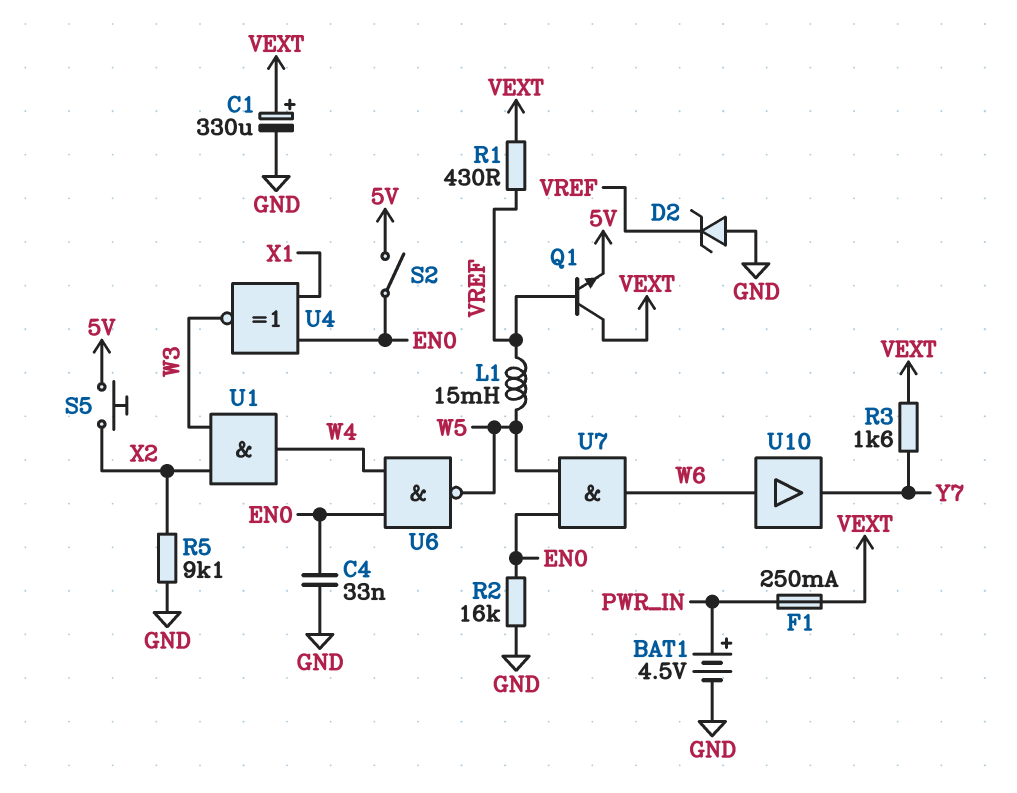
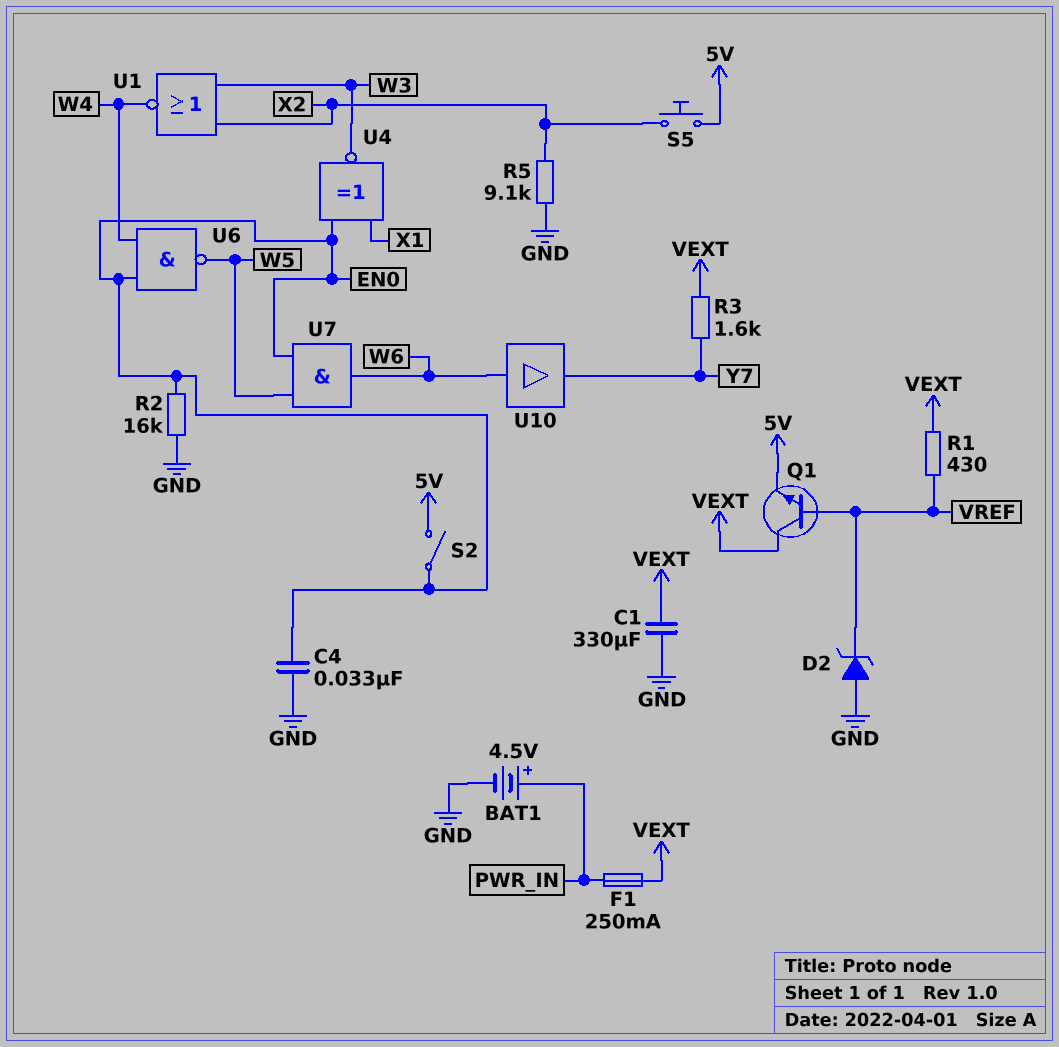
C1: 330uF (plus VEXT, minus GND) -> 330uF (GND, VEXT)
L1: 15mH (VREF, W5) -> none
U1: AND (in W3, in X2, out W4) -> NOR (in W3, in X2, out W4)

